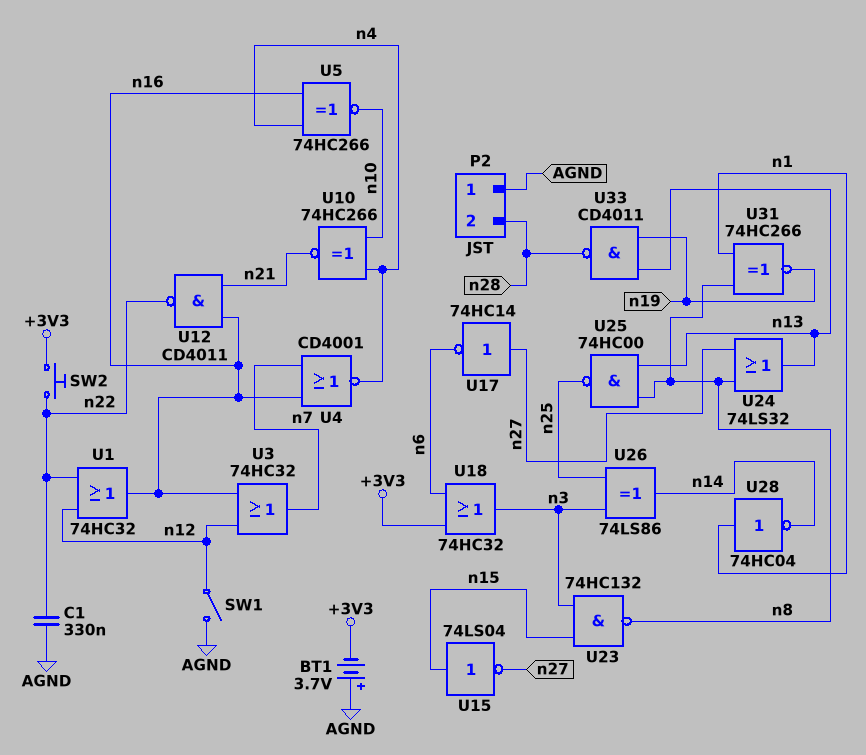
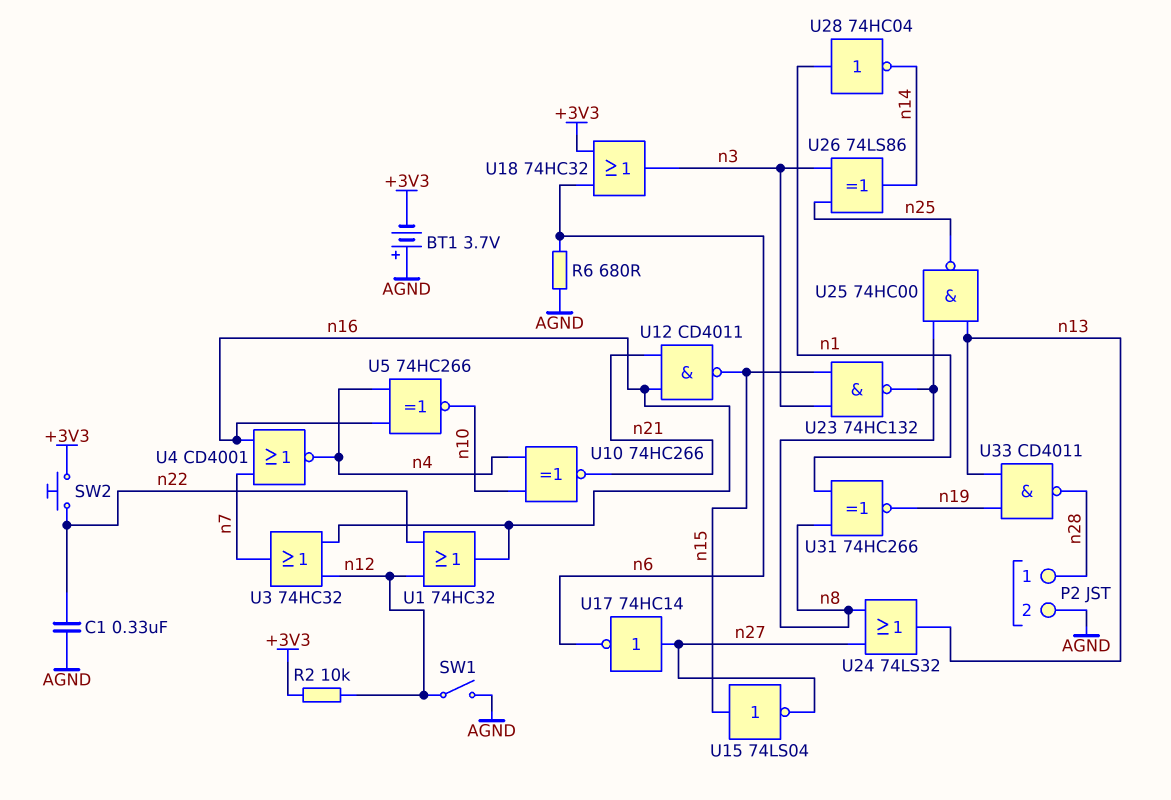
P2 pin 1: AGND -> n28
P2 pin 2: n28 -> AGND
R2: none -> 10k (+3V3, n12)
R6: none -> 680 (AGND, n6)
U12: NAND CD4011 (in n16, in n21, out n22) -> NAND CD4011 (in n16, in n21, out n15)

